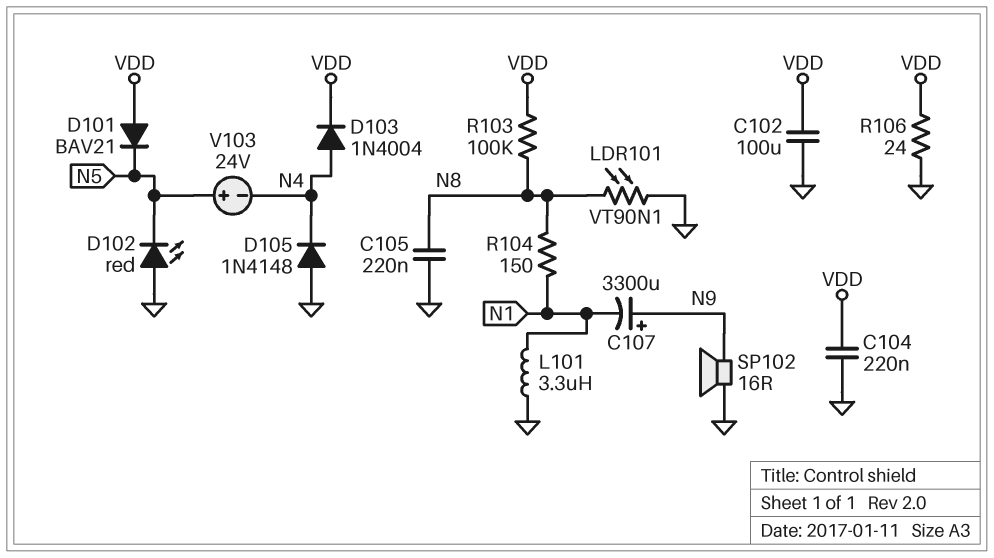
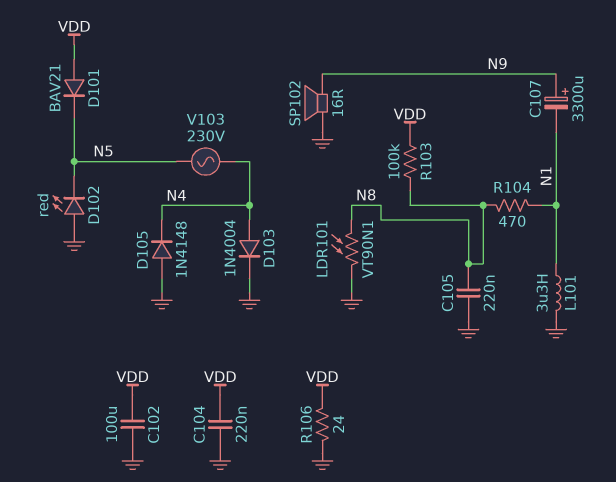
D103: diode 1N4004 (A N4, K VDD) -> diode 1N4004 (A N4, K GND)
R104: 150 (N1, N8) -> 470 (N1, N8)
V103: 24V (plus N5, minus N4) -> AC 230V (N4, N5)

